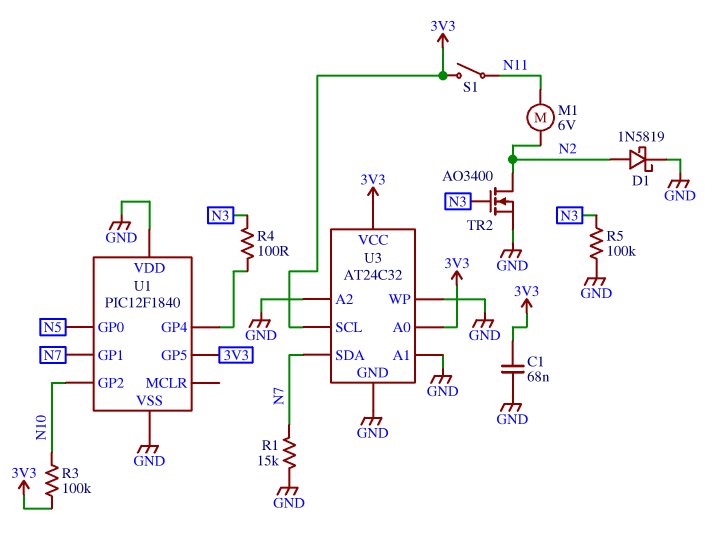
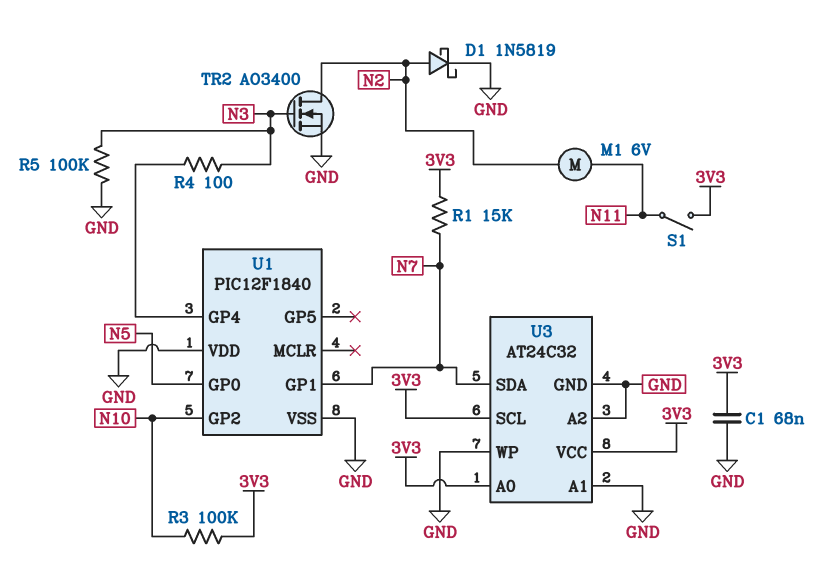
R1: 15k (GND, N7) -> 15k (3V3, N7)
U1 pin GP5: 3V3 -> none

